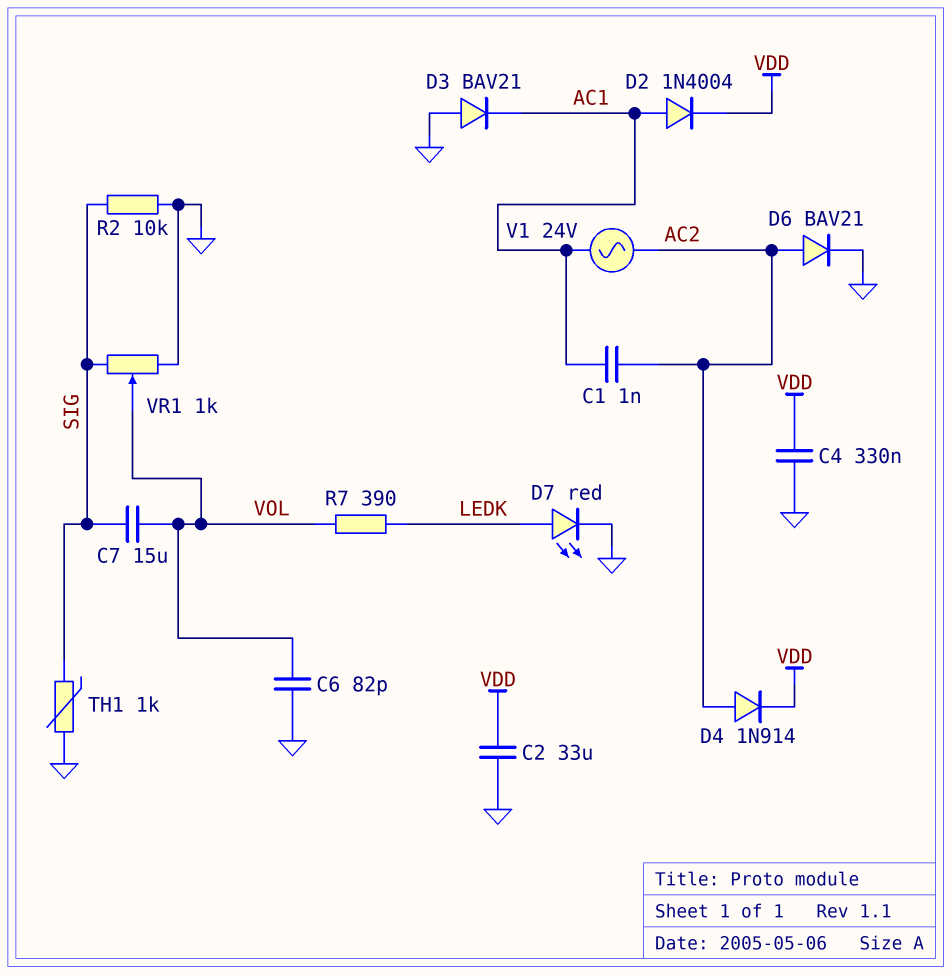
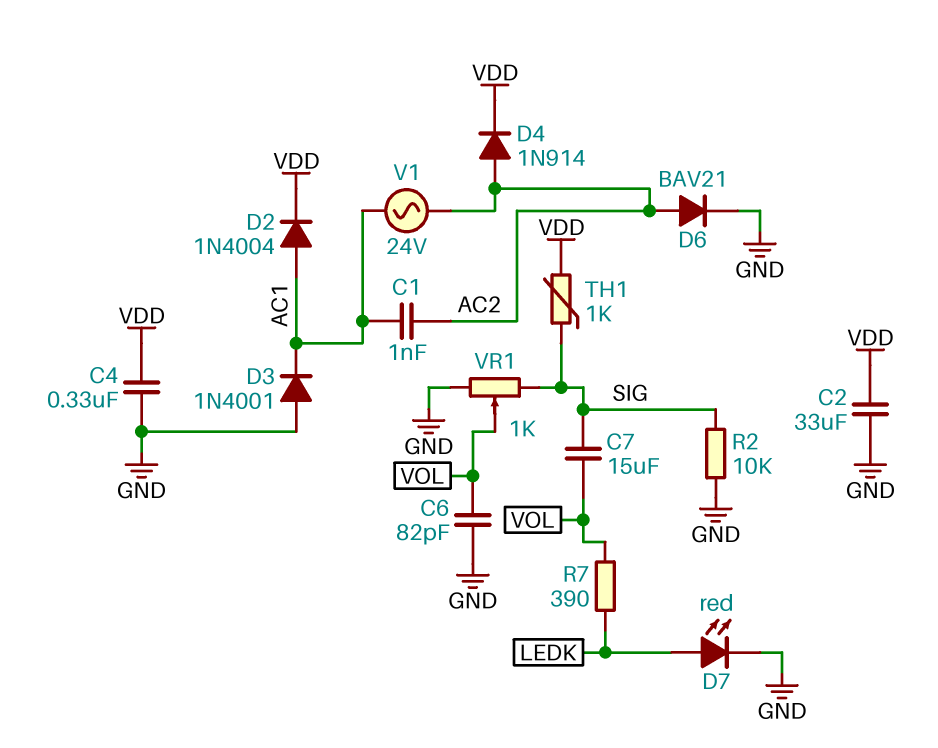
D3: diode BAV21 (A GND, K AC1) -> diode 1N4001 (A GND, K AC1)
TH1: 1k (GND, SIG) -> 1k (SIG, VDD)

